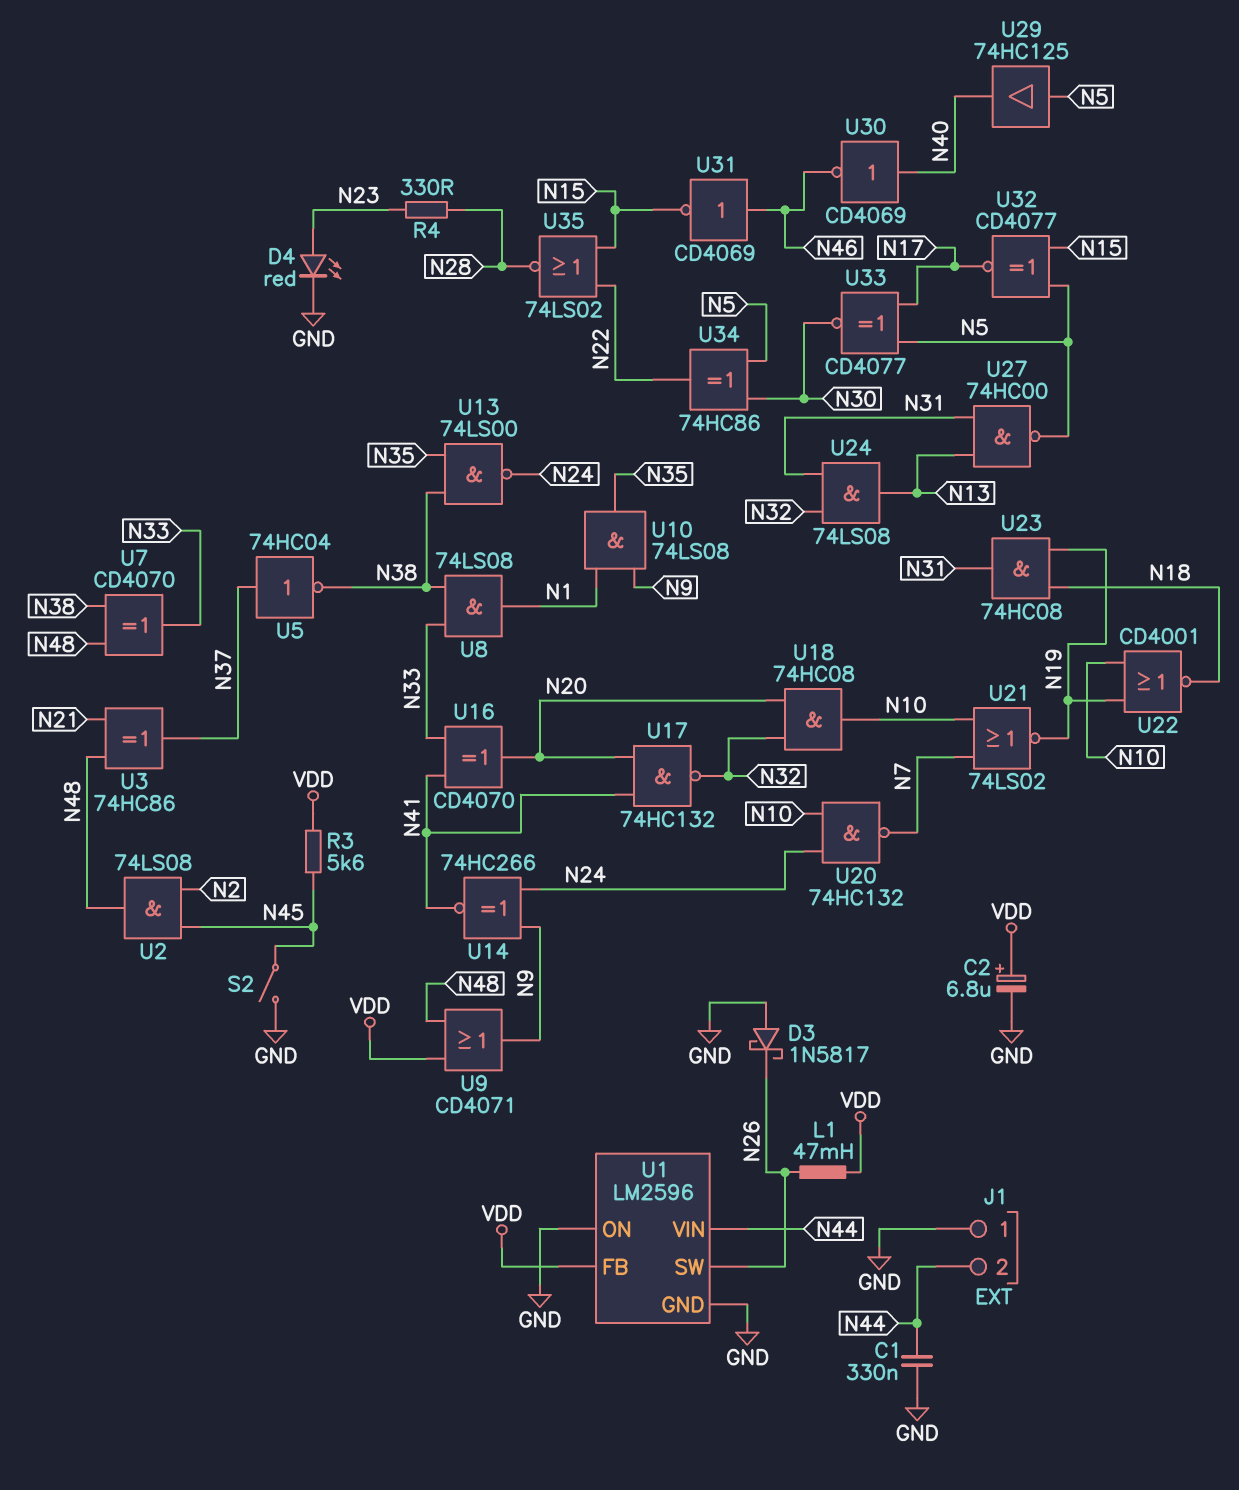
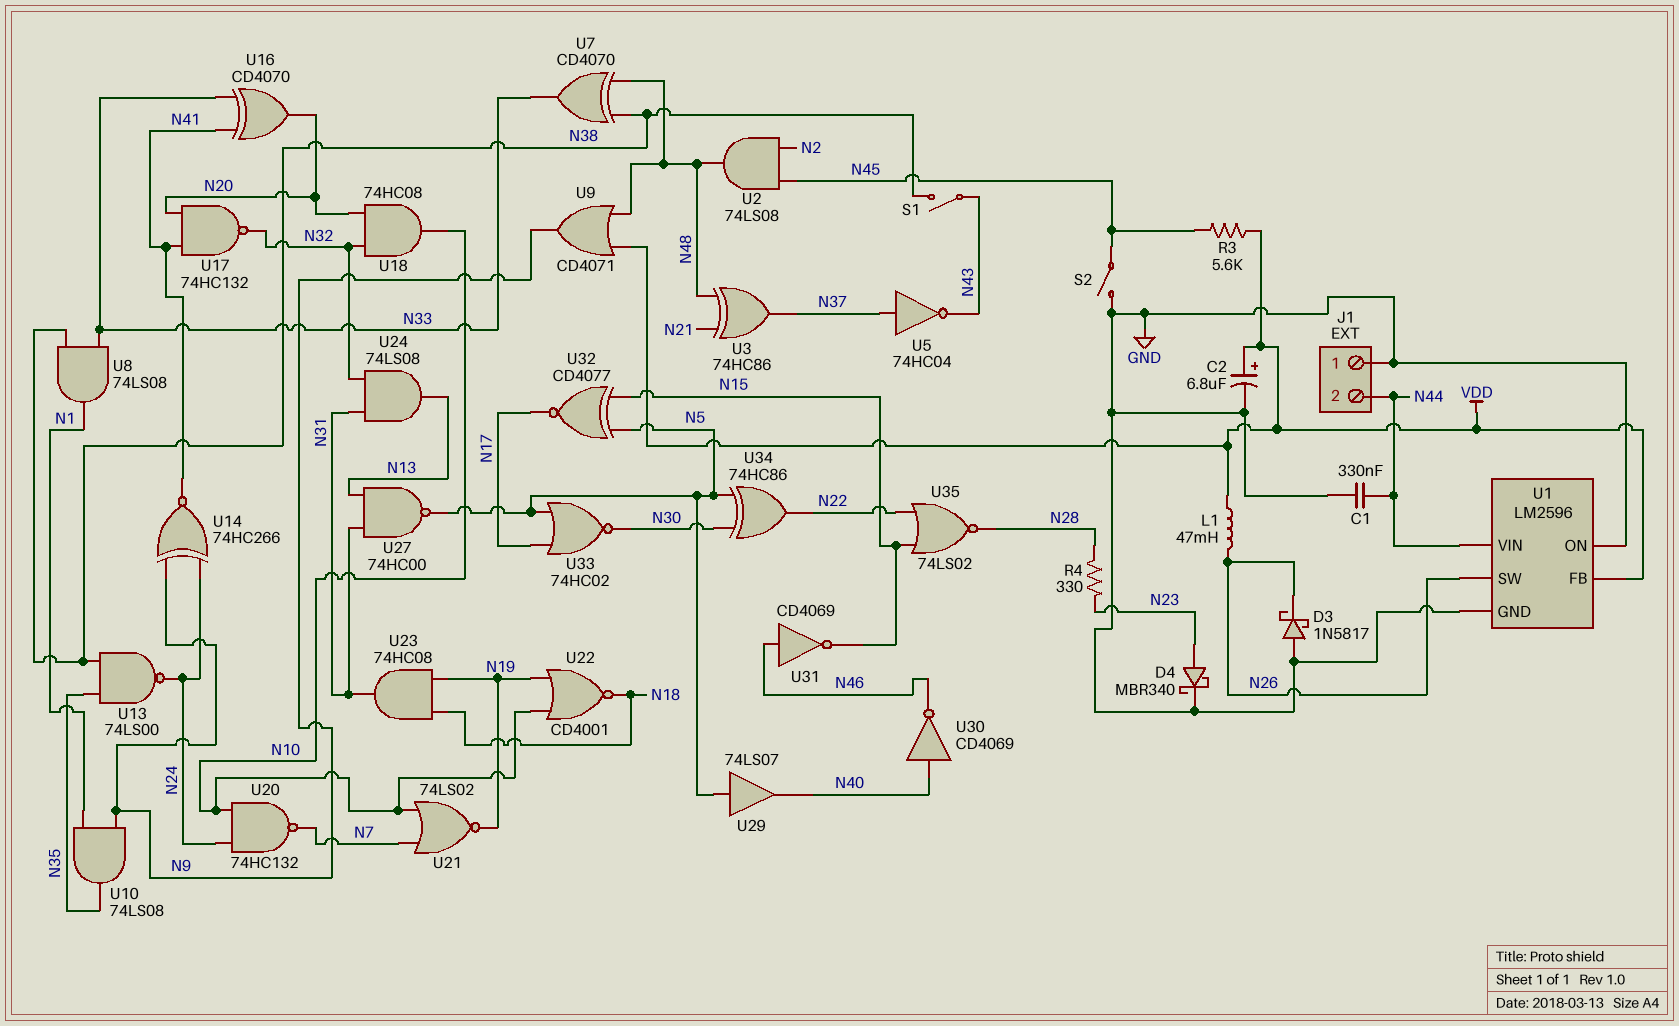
D4: LED red (A N23, K GND) -> schottky MBR340 (A N23, K GND)
S1: none -> switch (N38, N43)
U5: NOT 74HC04 (in N37, out N38) -> NOT 74HC04 (in N37, out N43)
U29: buffer 74HC125 (in N5, out N40) -> buffer 74LS07 (in N5, out N40)
U33: XNOR CD4077 (in N5, in N17, out N30) -> NOR 74HC02 (in N5, in N17, out N30)

